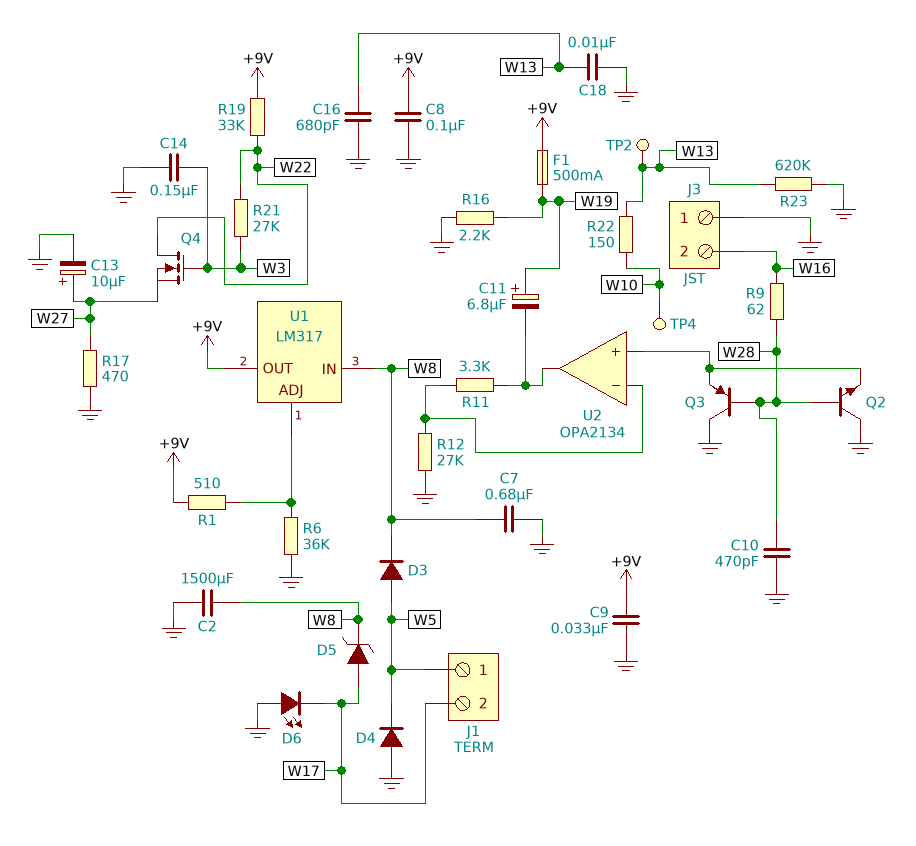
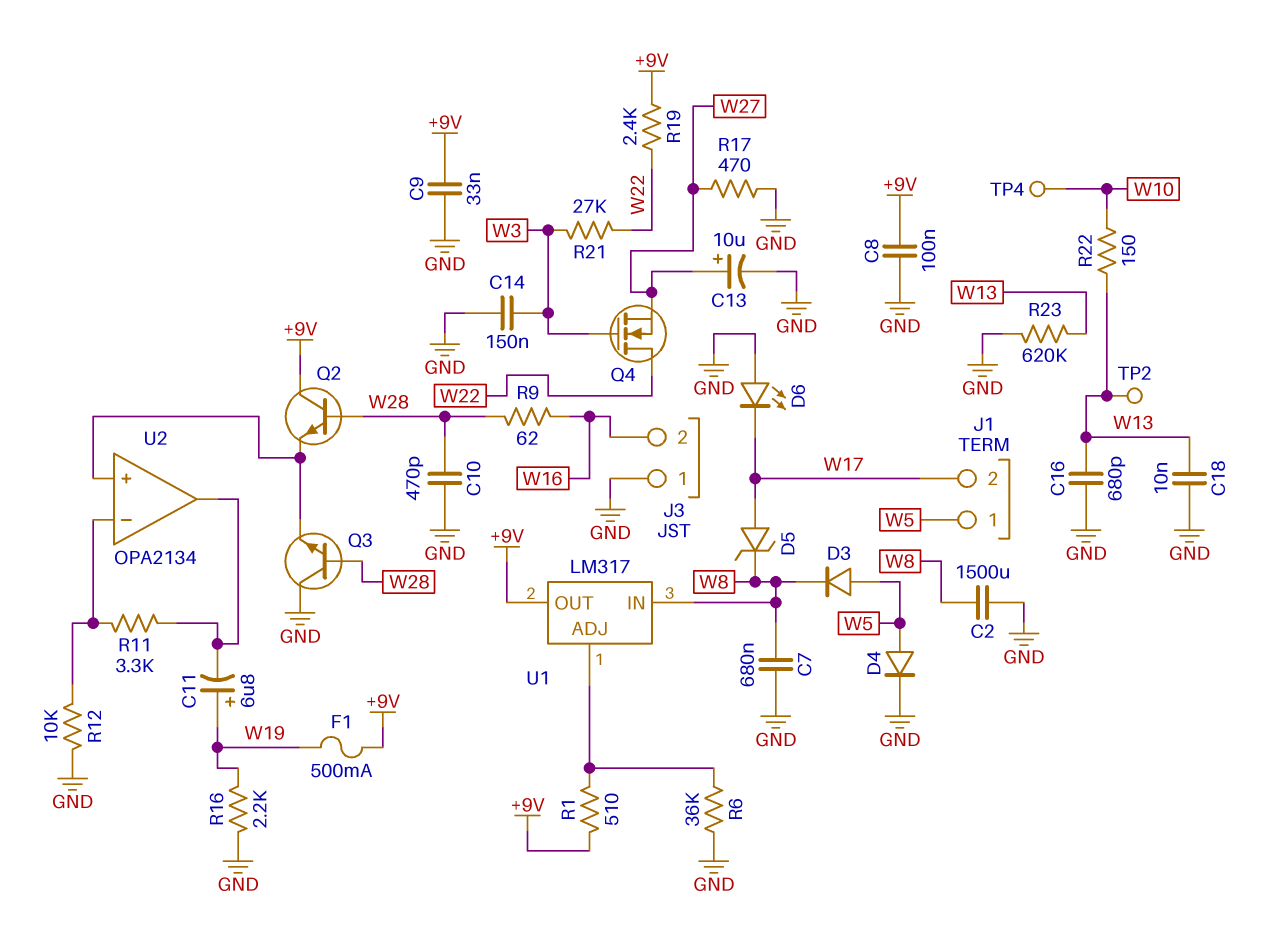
D4: diode (A GND, K W5) -> diode (A W5, K GND)
Q2: NPN (B W28, C GND, E U2/in+) -> NPN (B W28, C +9V, E U2/in+)
Q3: PNP (B W28, C GND, E U2/in+) -> NPN (B W28, C GND, E U2/in+)
R12: 27k (GND, U2/in-) -> 10k (GND, U2/in-)
R19: 33k (+9V, W22) -> 2.4k (+9V, W22)

